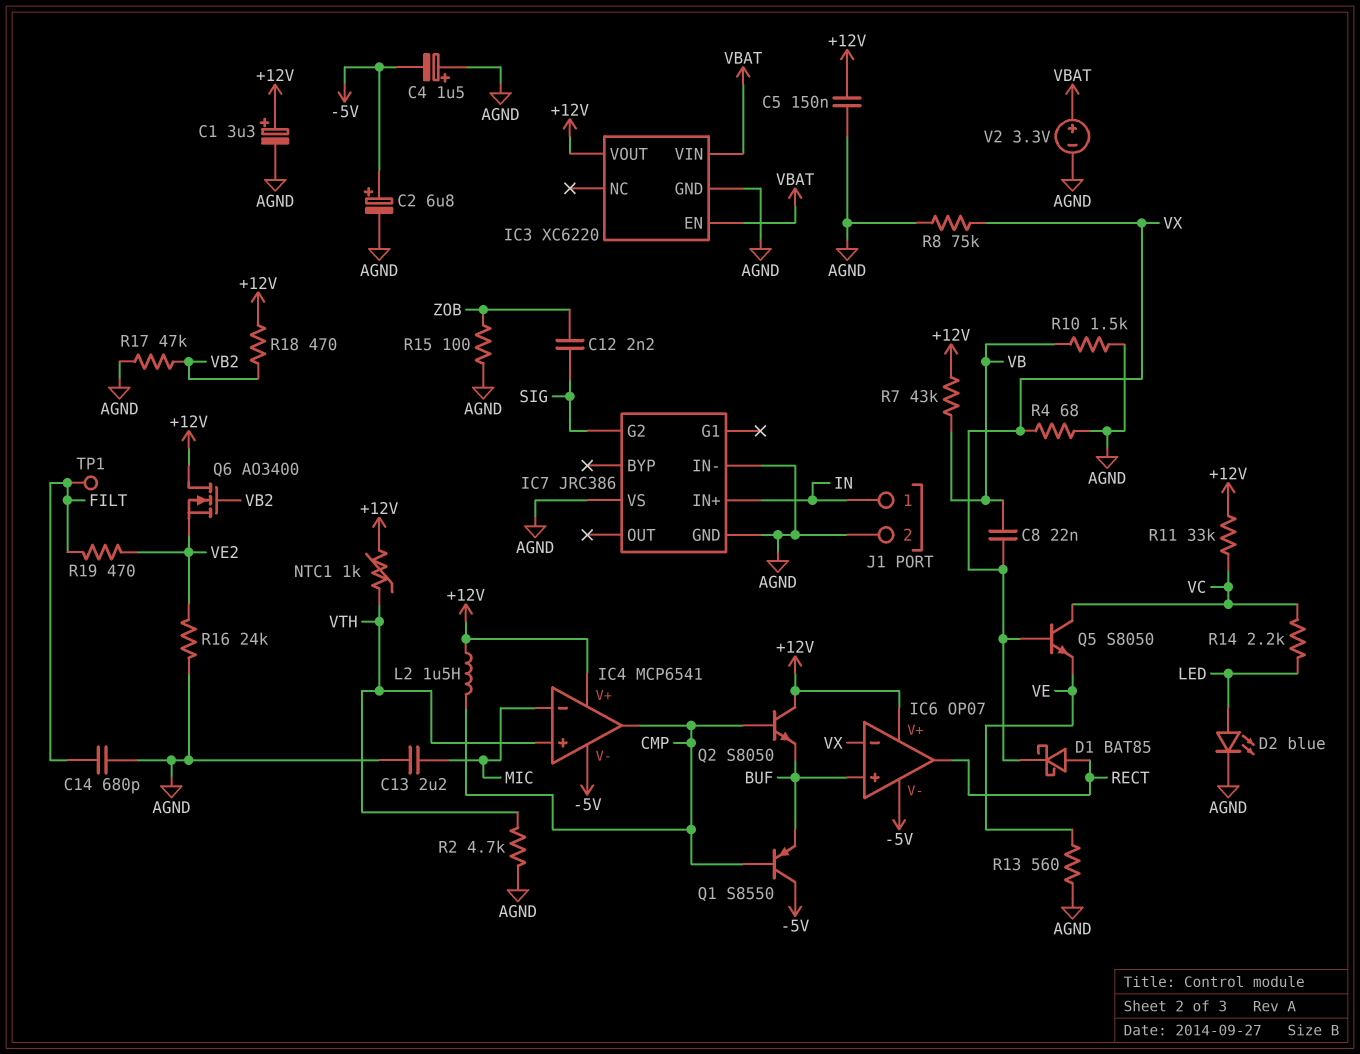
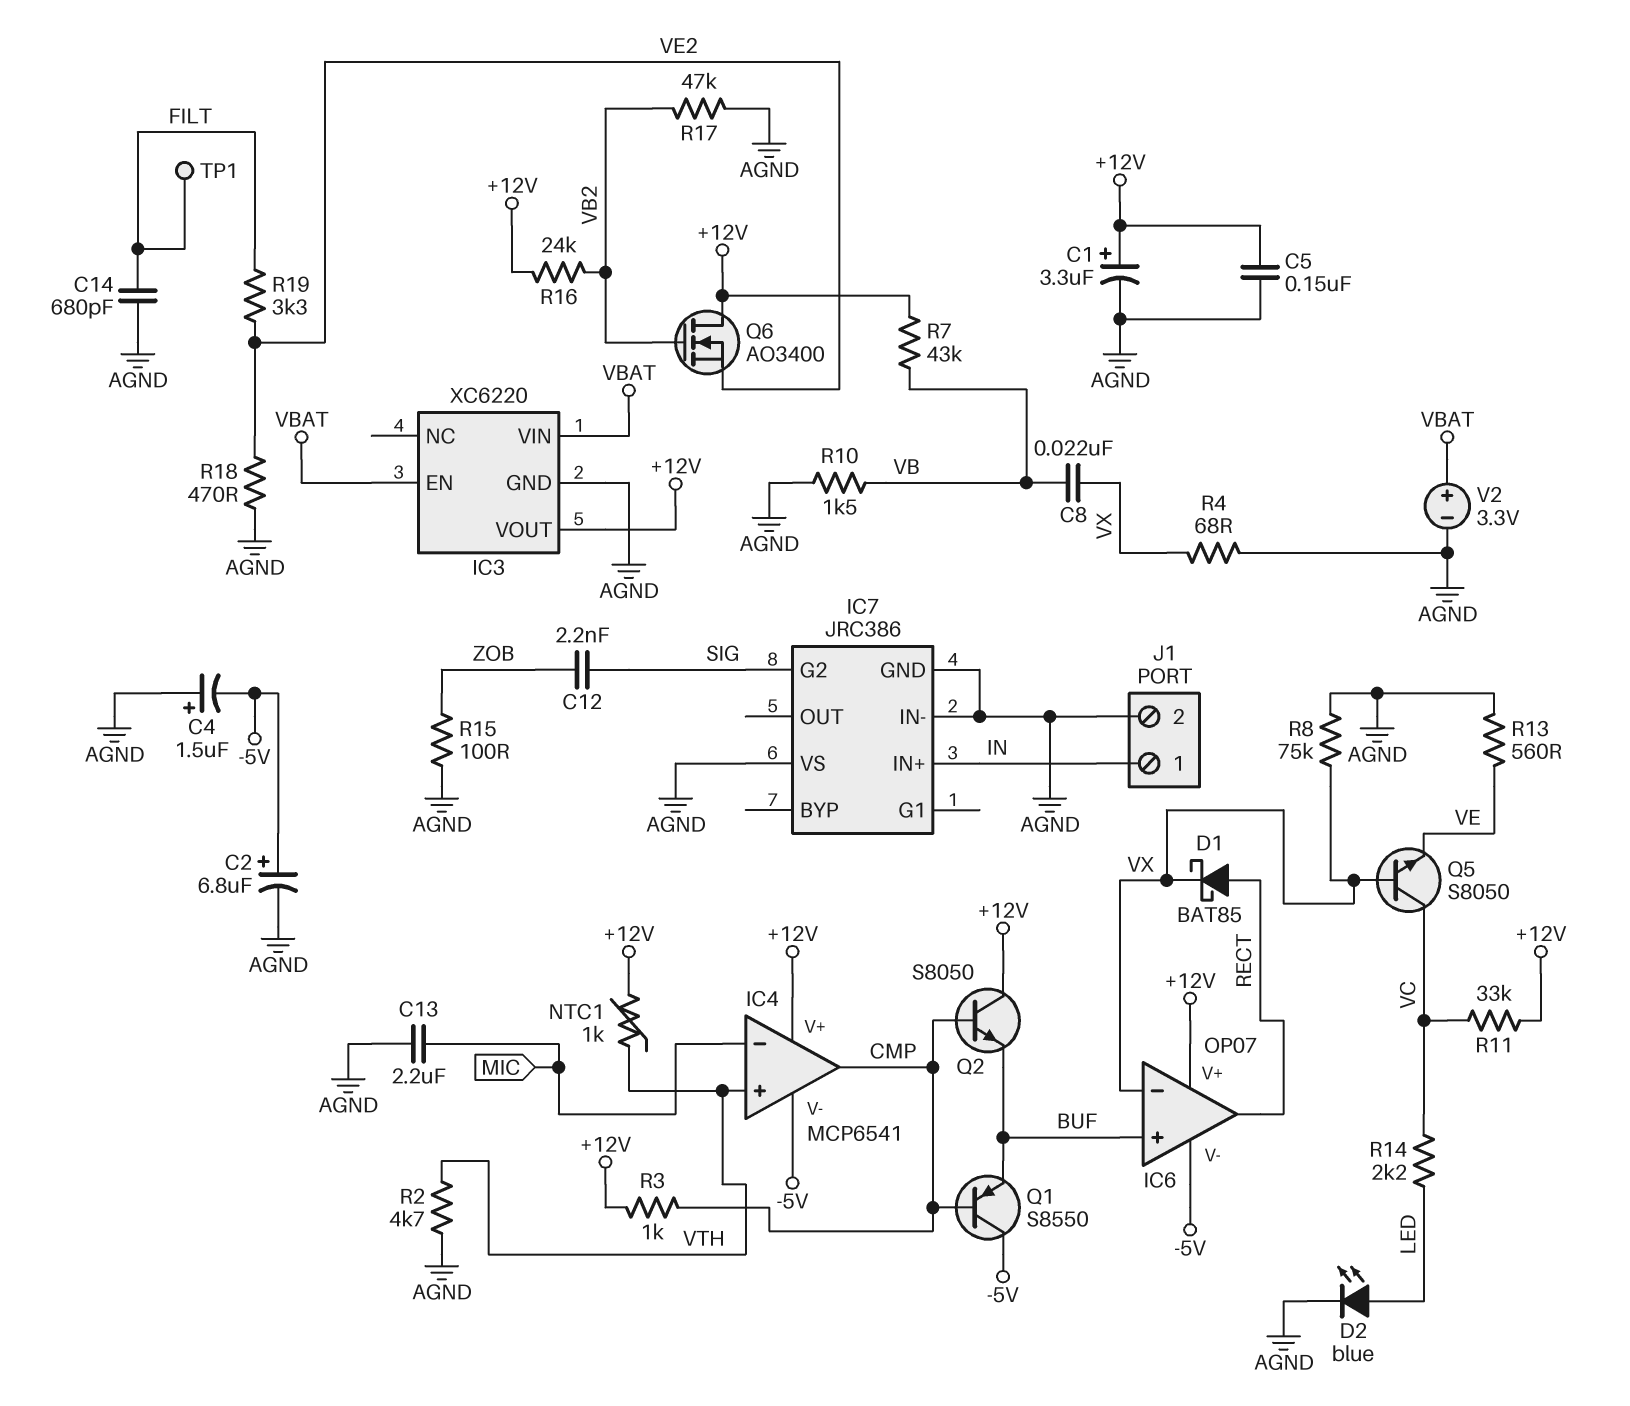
L2: 1.5uH (+12V, CMP) -> none
R3: none -> 1k (+12V, CMP)
R16: 24k (AGND, VE2) -> 24k (+12V, VB2)
R18: 470 (+12V, VB2) -> 470 (AGND, VE2)
R19: 470 (FILT, VE2) -> 3.3k (FILT, VE2)

